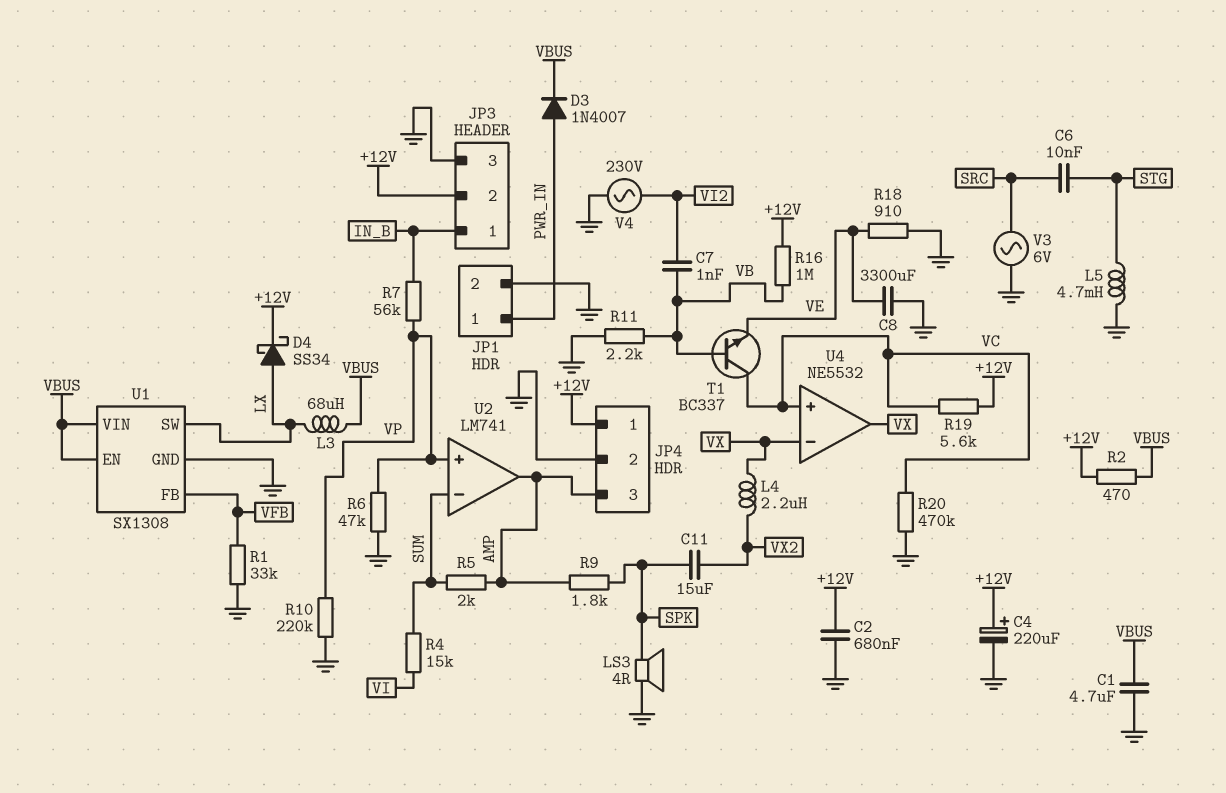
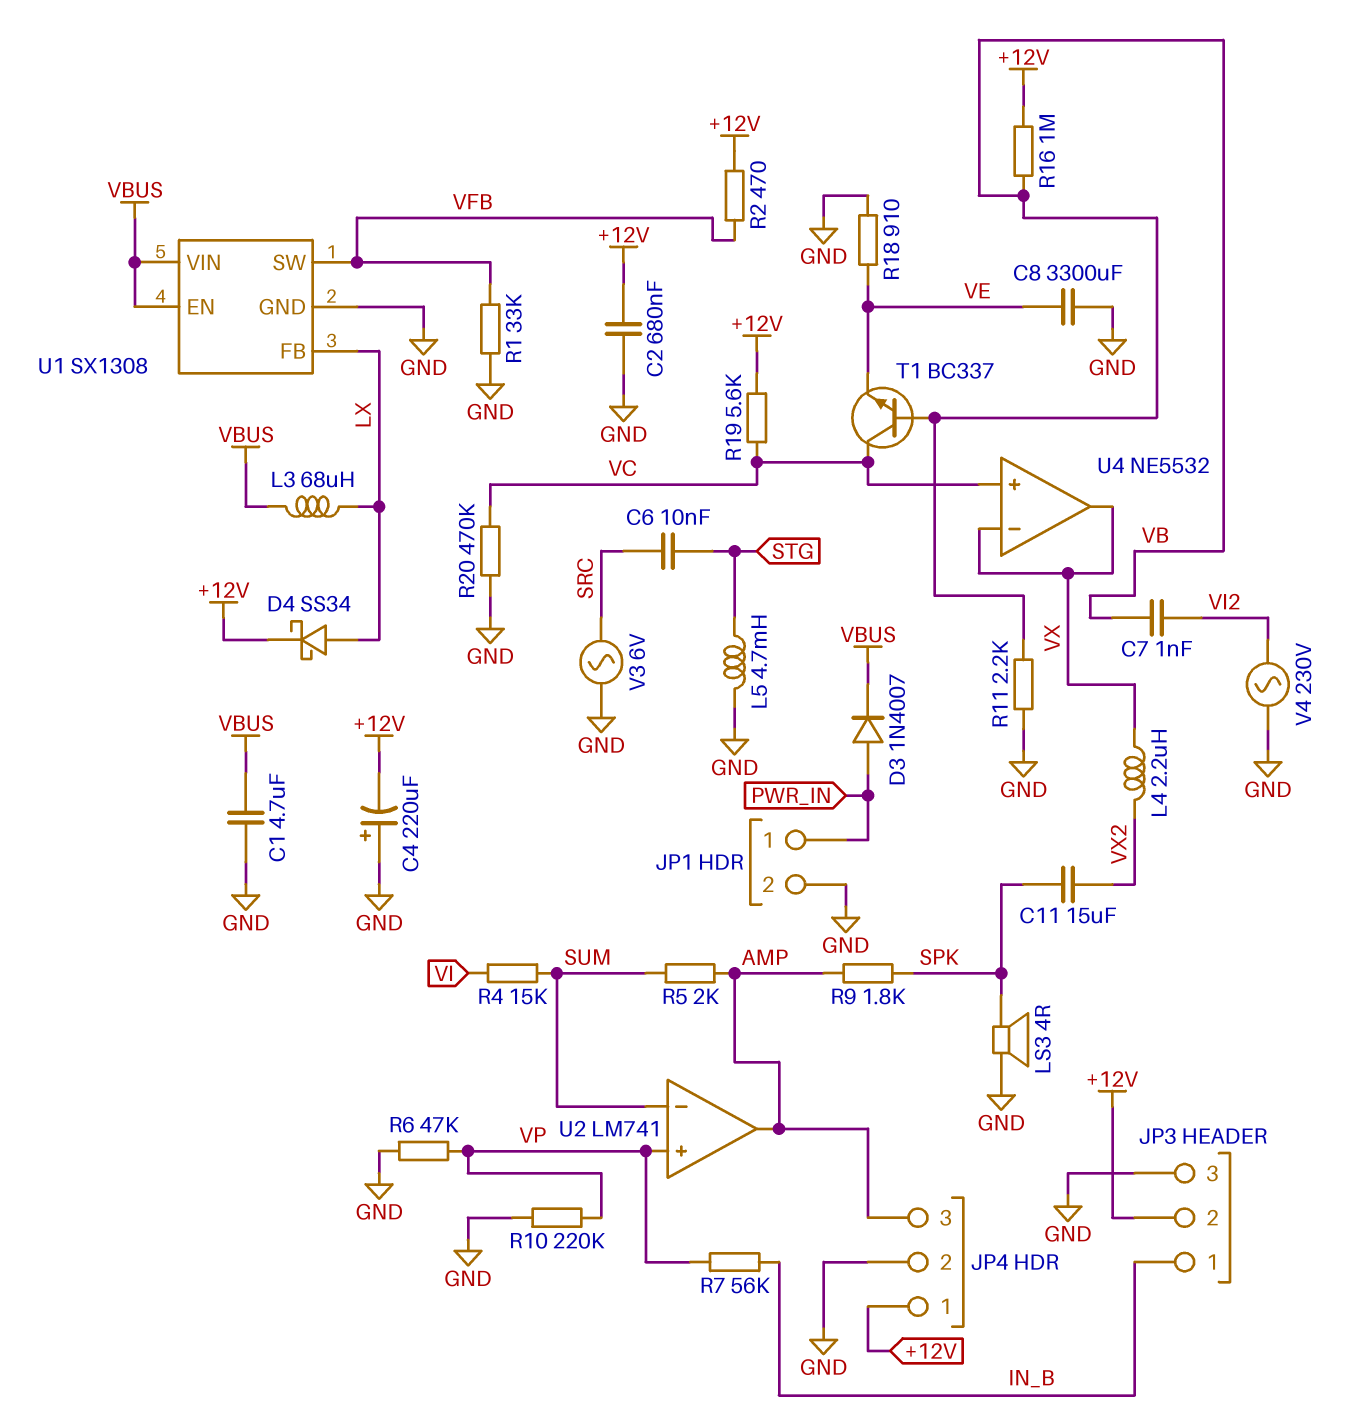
C4: 220uF (plus +12V, minus GND) -> 220uF (plus GND, minus +12V)
R2: 470 (+12V, VBUS) -> 470 (+12V, VFB)
U1 pin FB: VFB -> LX
U1 pin SW: LX -> VFB

